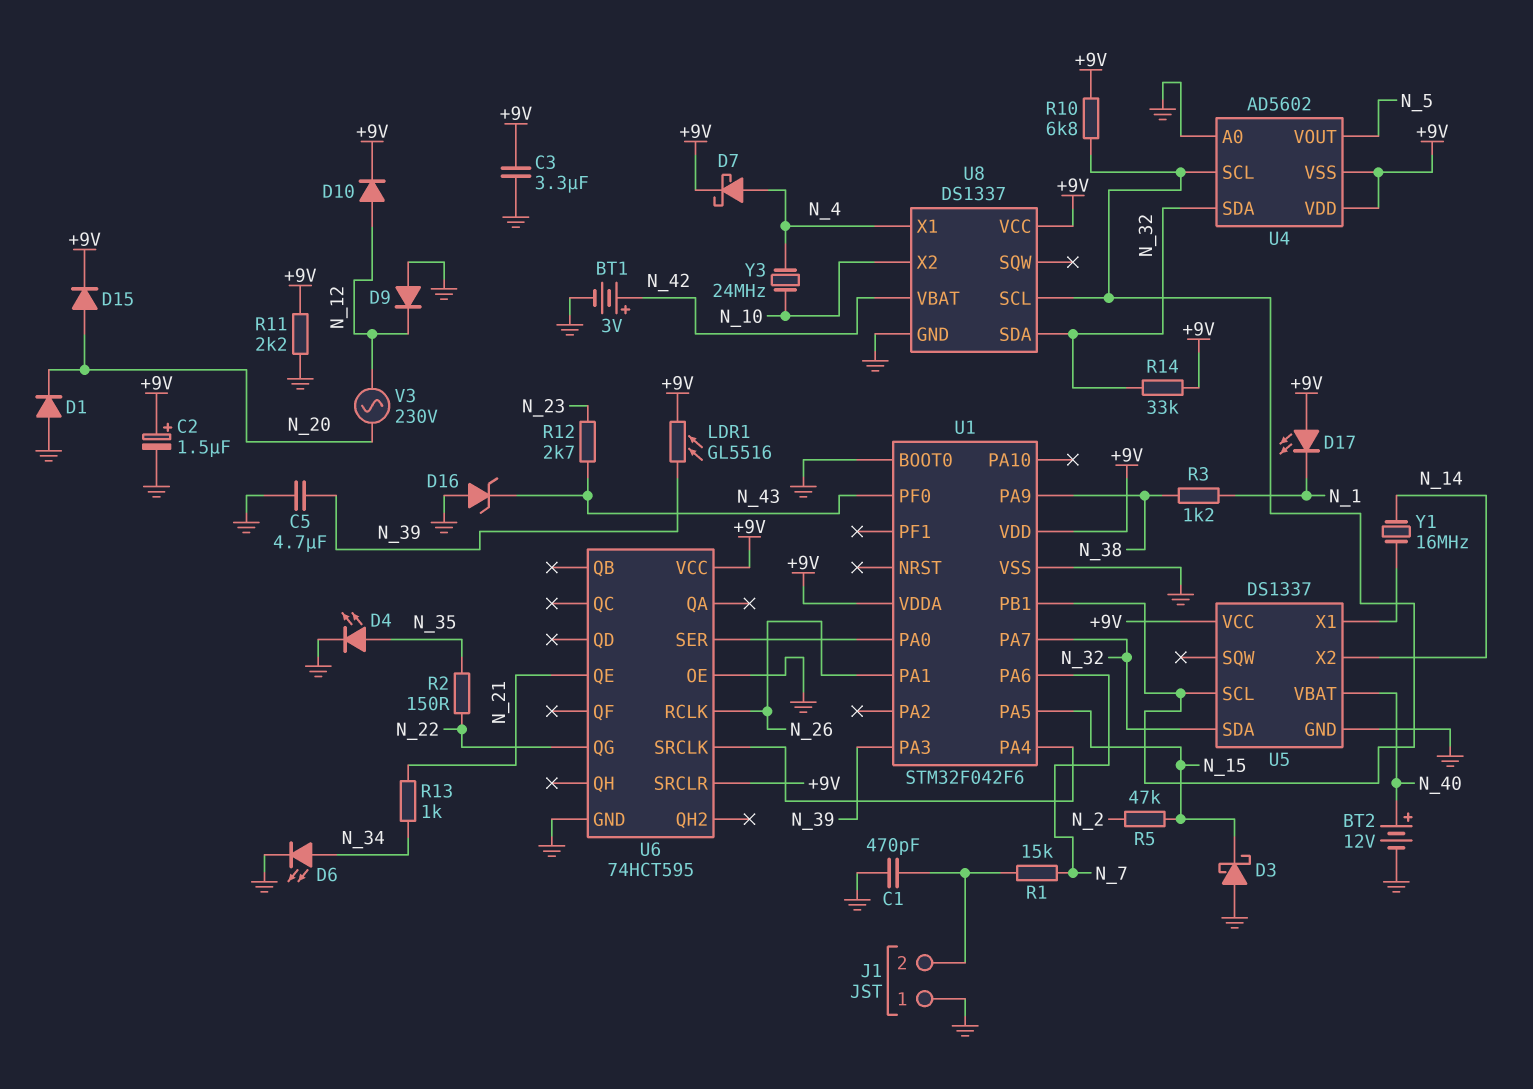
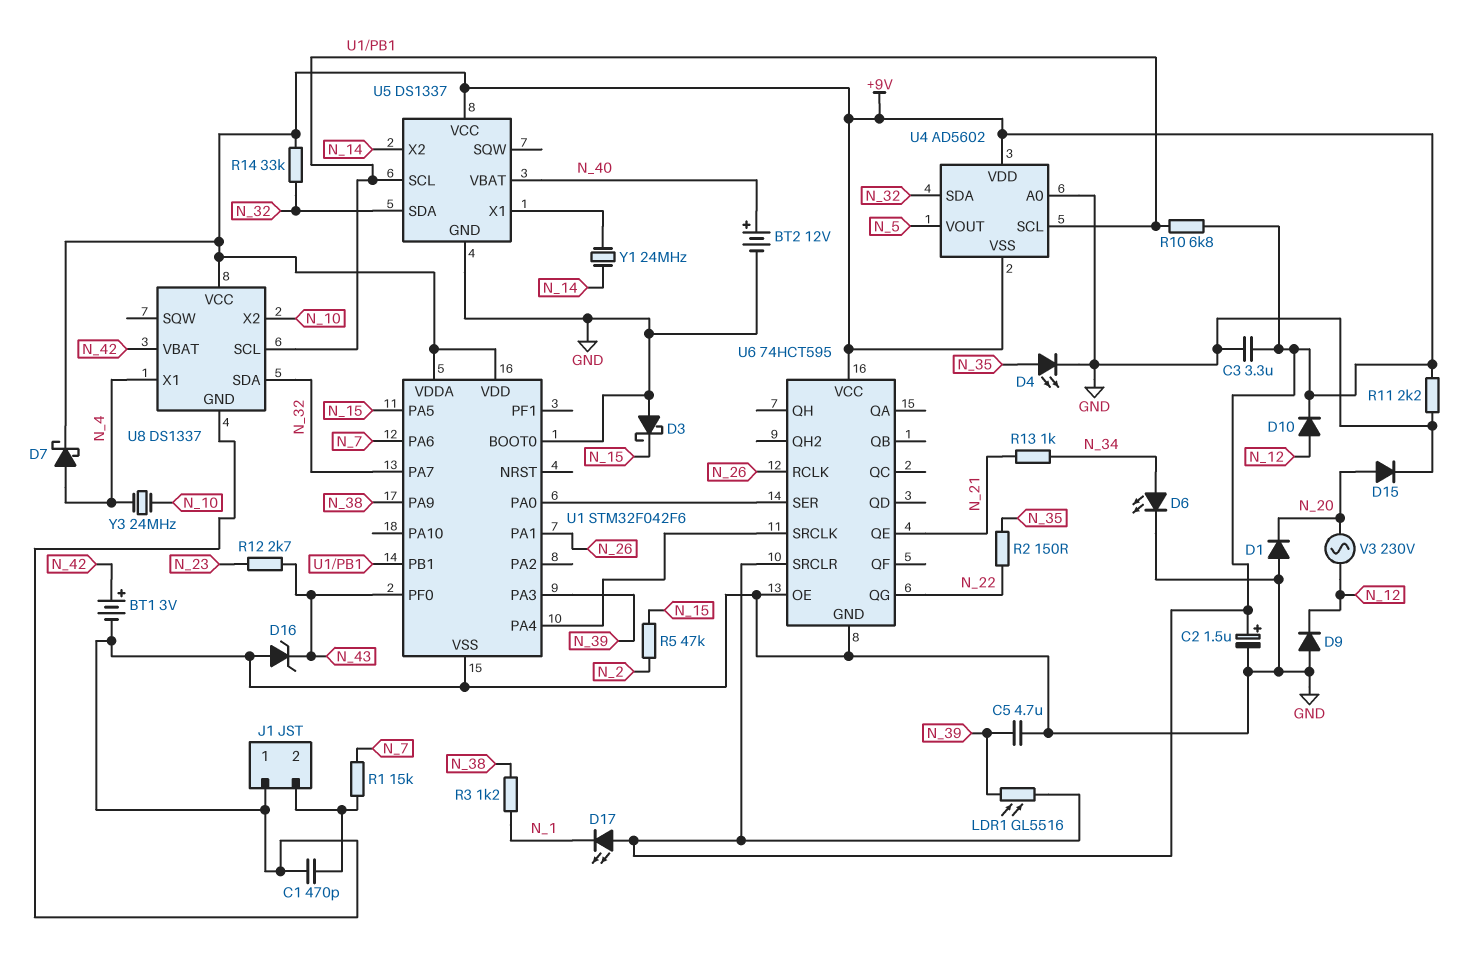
D15: diode (A N_20, K +9V) -> diode (A N_20, K GND)
Y1: 16MHz (N_14, U5/X1) -> 24MHz (N_14, U5/X1)

